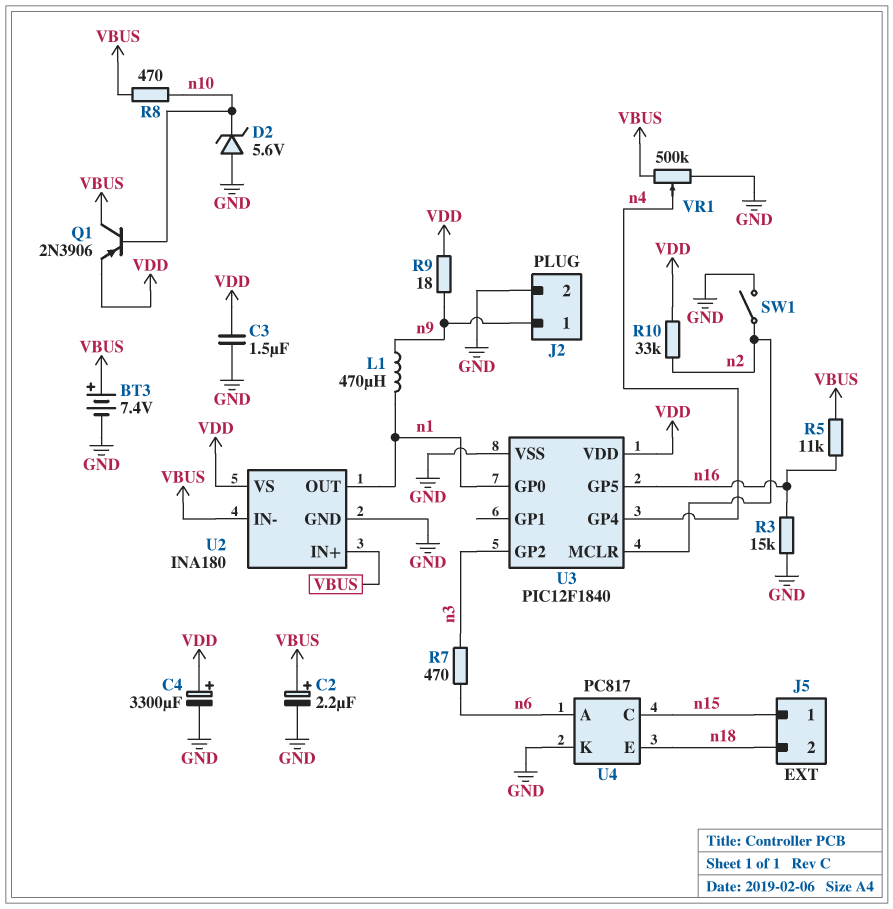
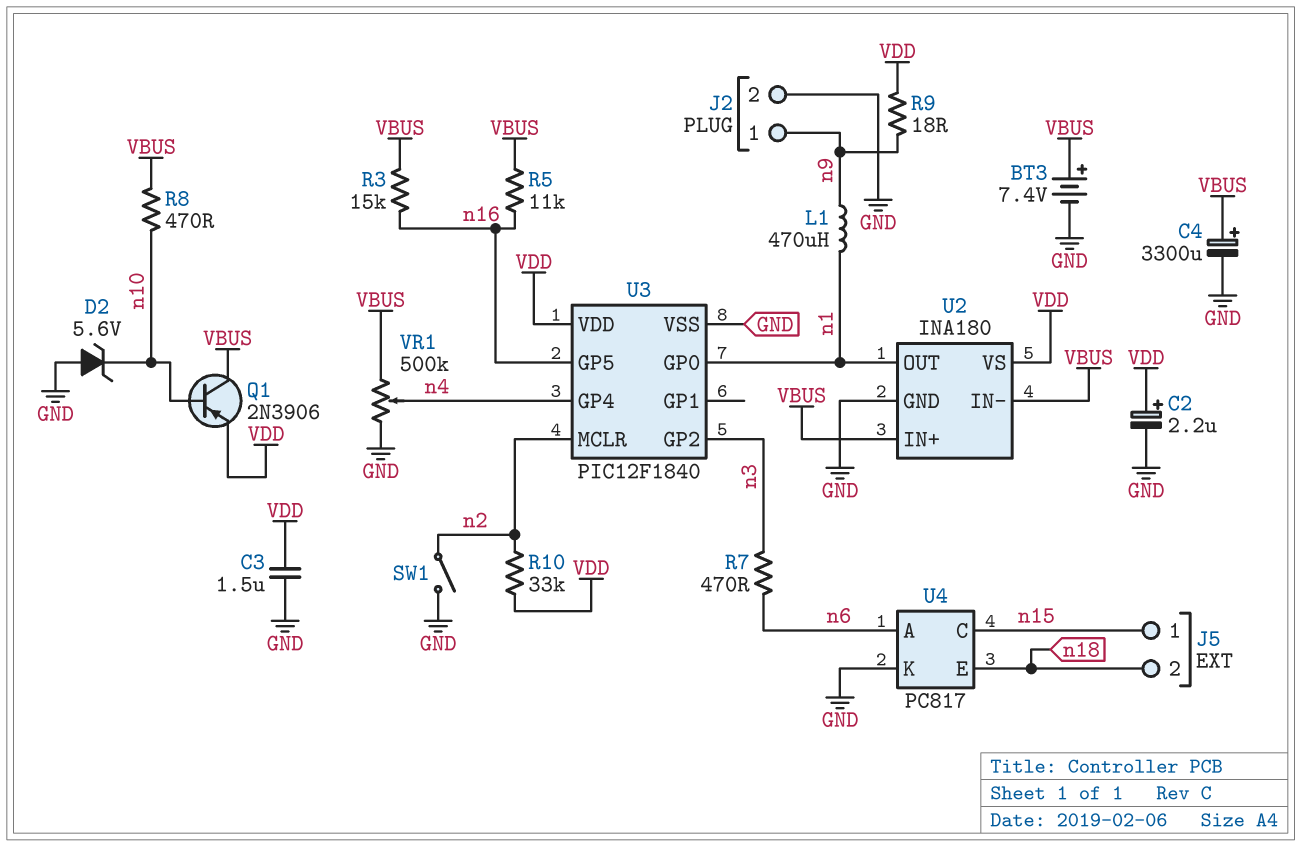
C2: 2.2uF (plus VBUS, minus GND) -> 2.2uF (plus VDD, minus GND)
C4: 3300uF (plus VDD, minus GND) -> 3300uF (plus VBUS, minus GND)
R3: 15k (GND, n16) -> 15k (VBUS, n16)

